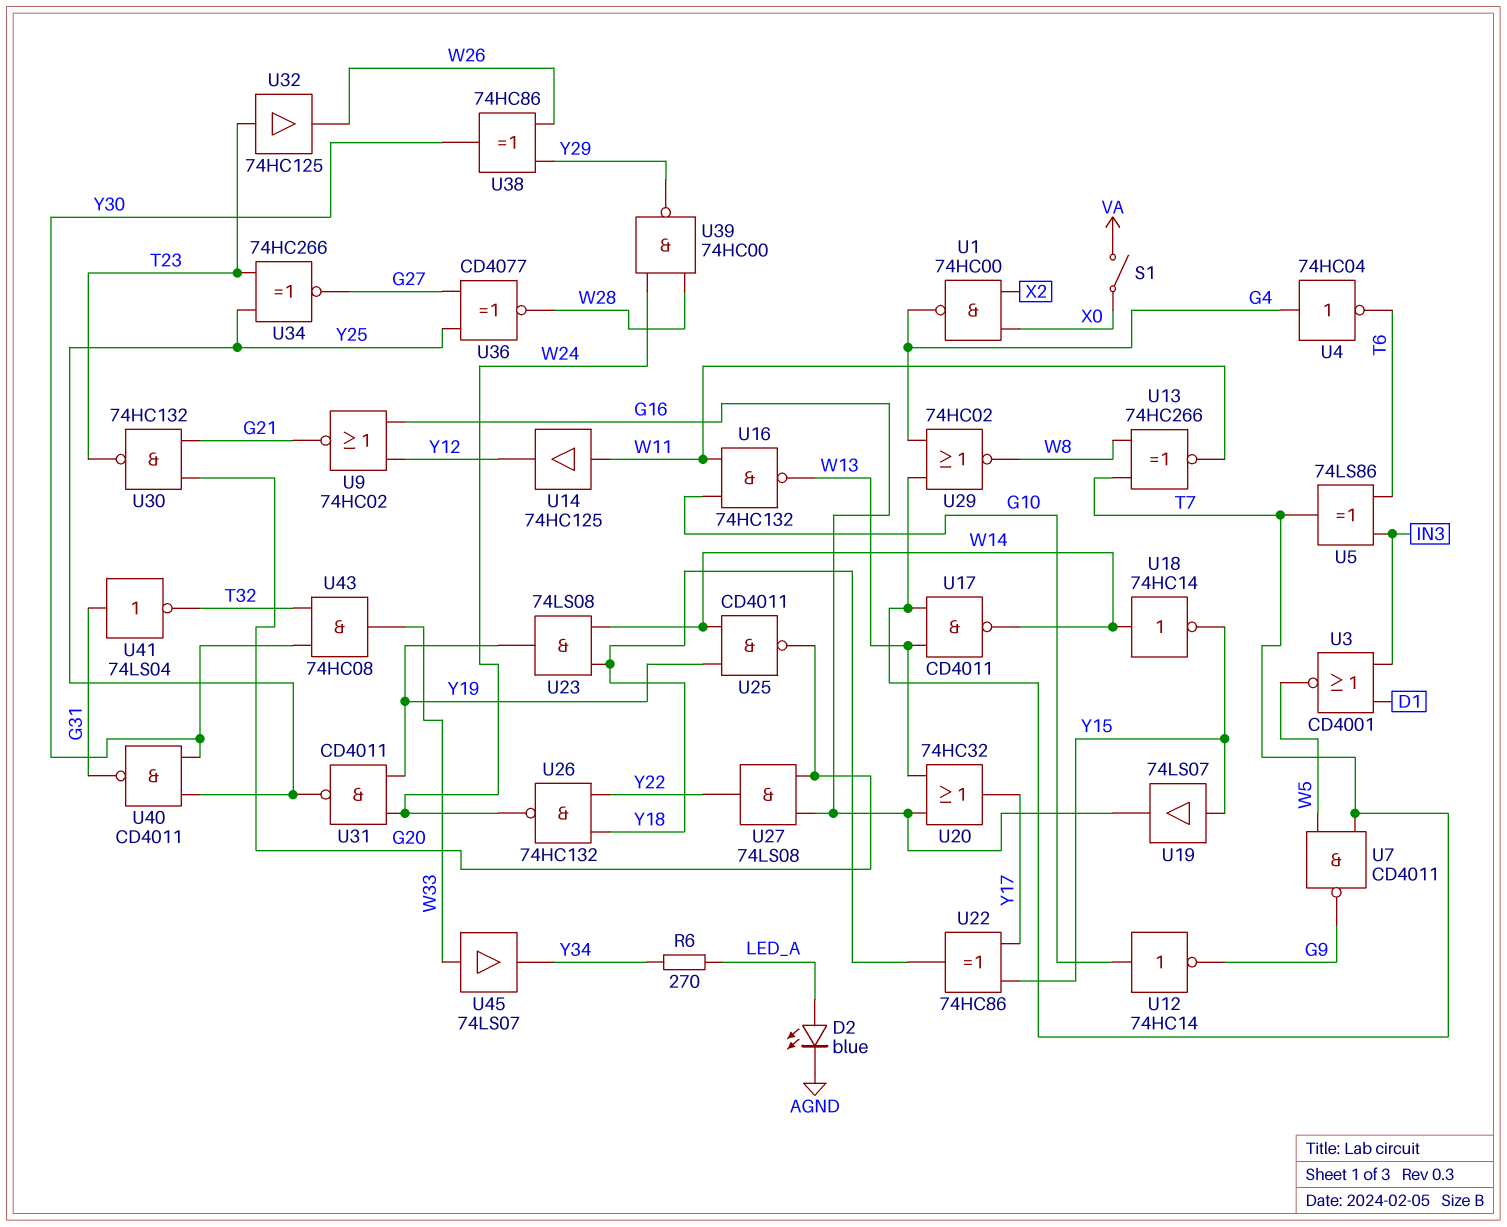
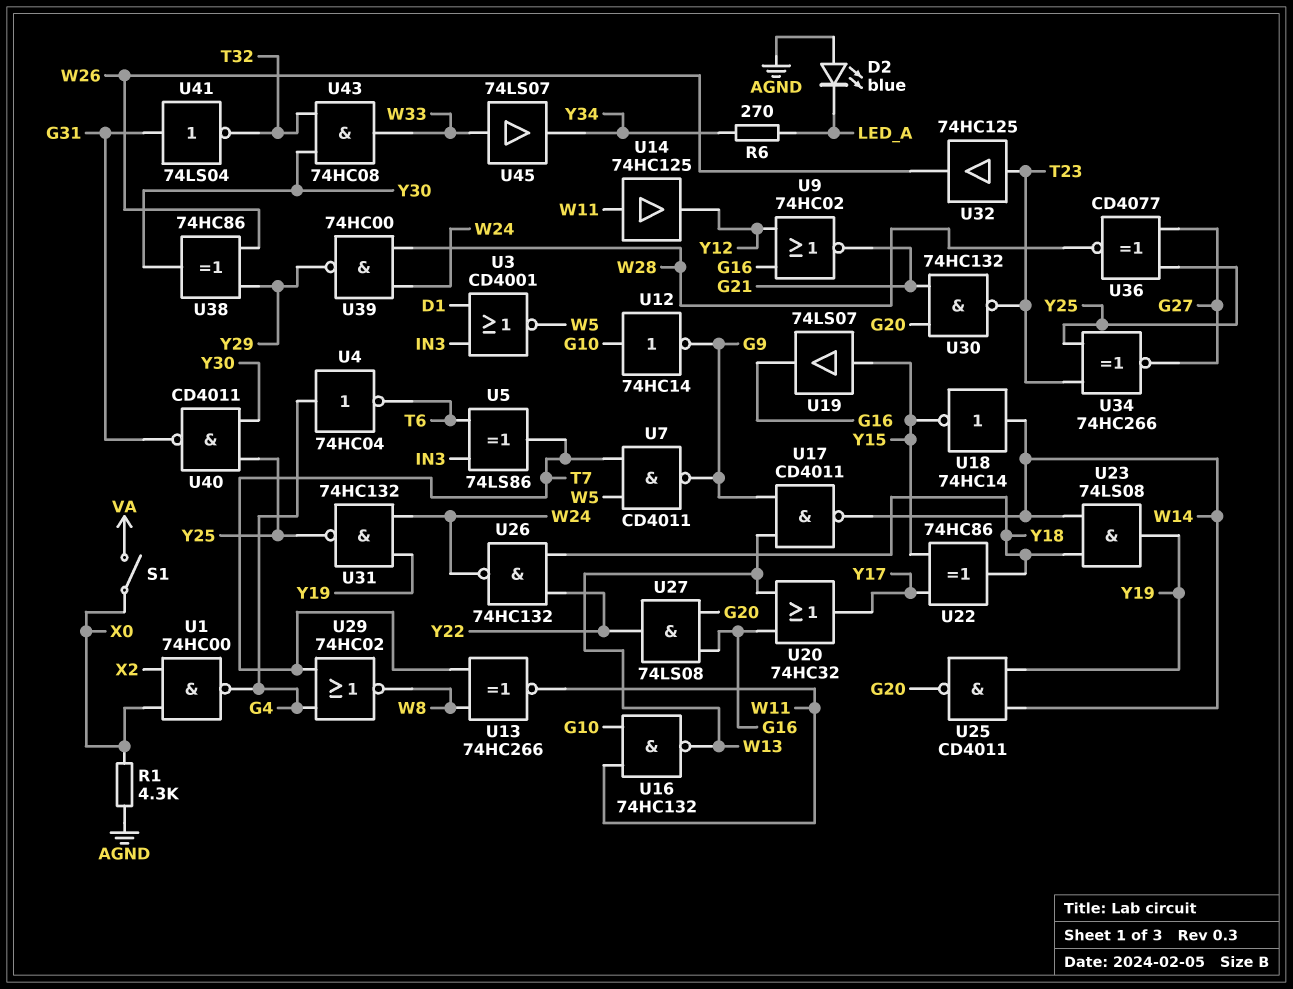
D2: LED blue (A LED_A, K AGND) -> LED blue (A AGND, K LED_A)
R1: none -> 4.3k (AGND, X0)
U17: NAND CD4011 (in T7, in W13, out W14) -> NAND CD4011 (in G9, in W13, out W14)
U31: NAND CD4011 (in W24, in Y19, out Y25) -> NAND 74HC132 (in W24, in Y19, out Y25)

